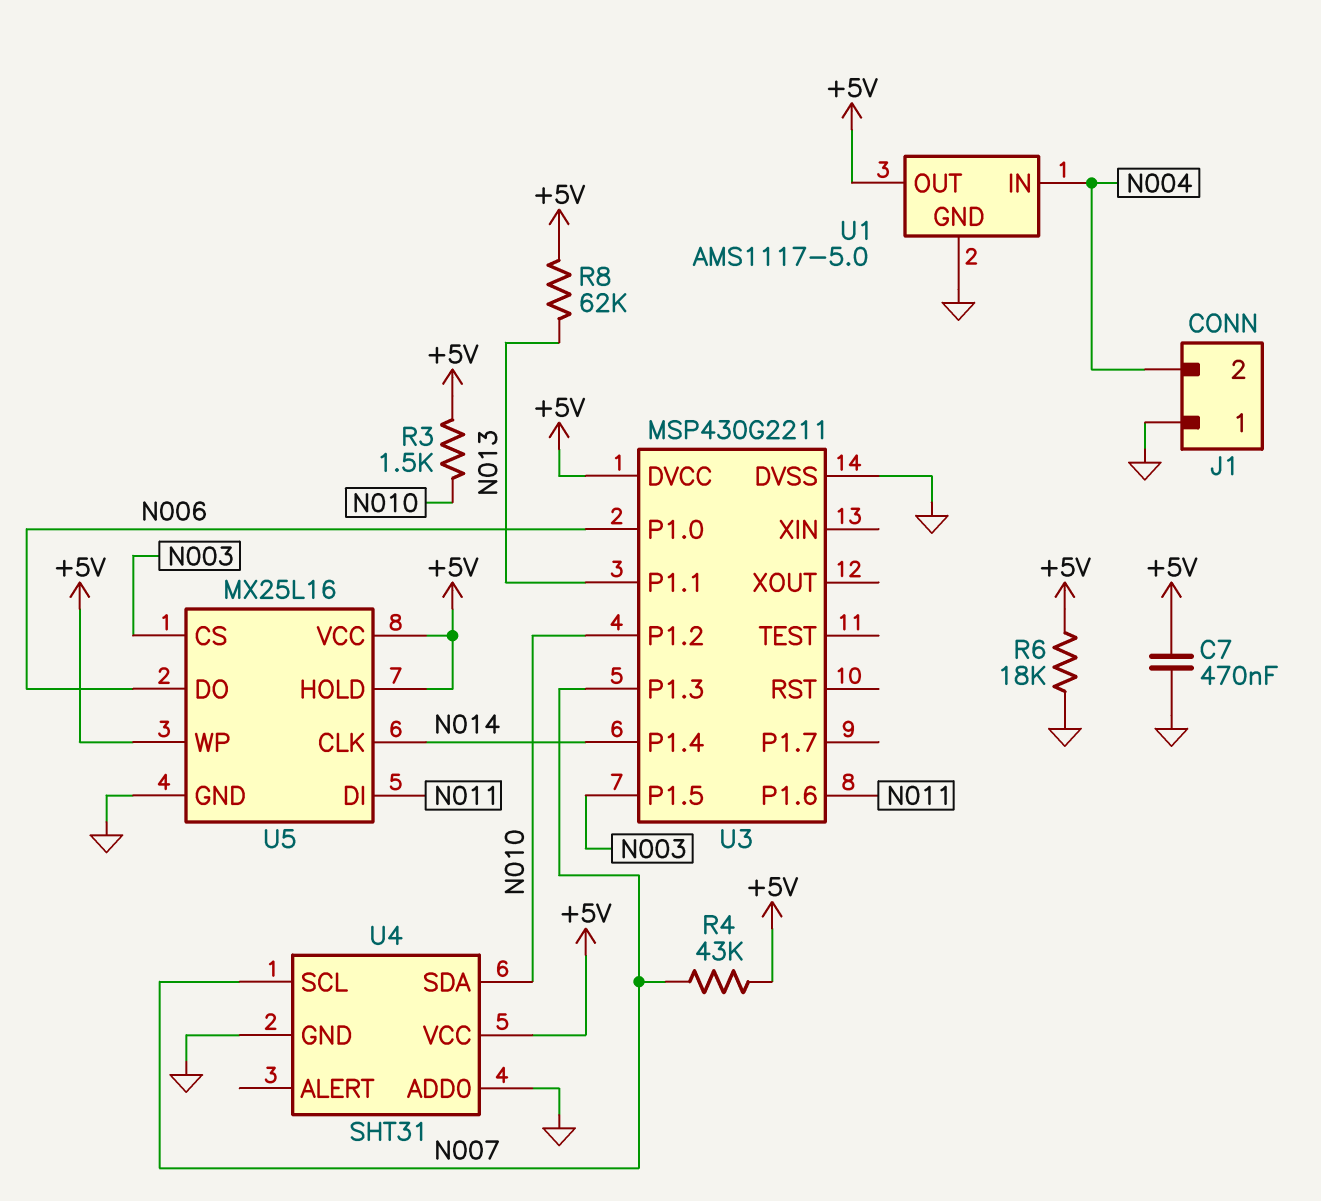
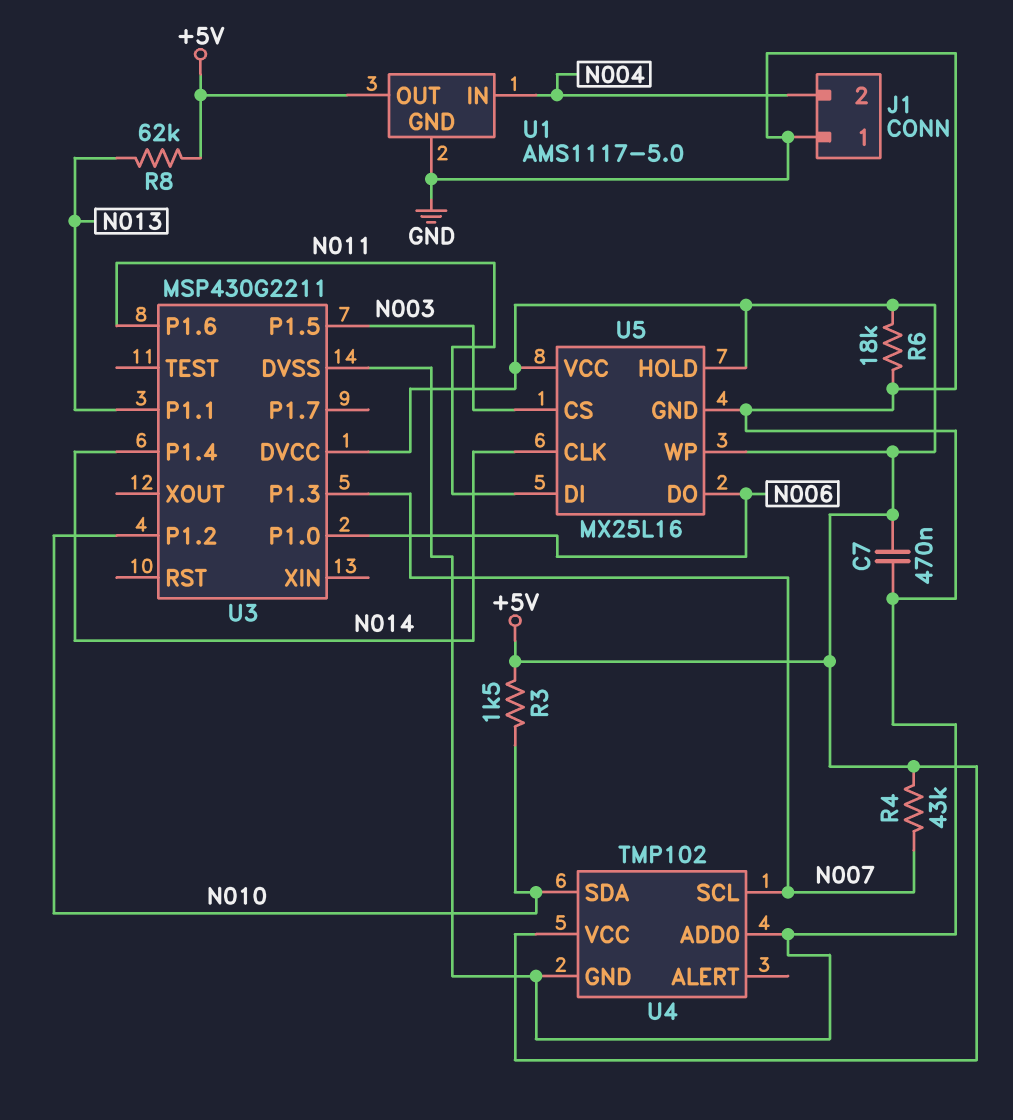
U4: SHT31 -> TMP102

